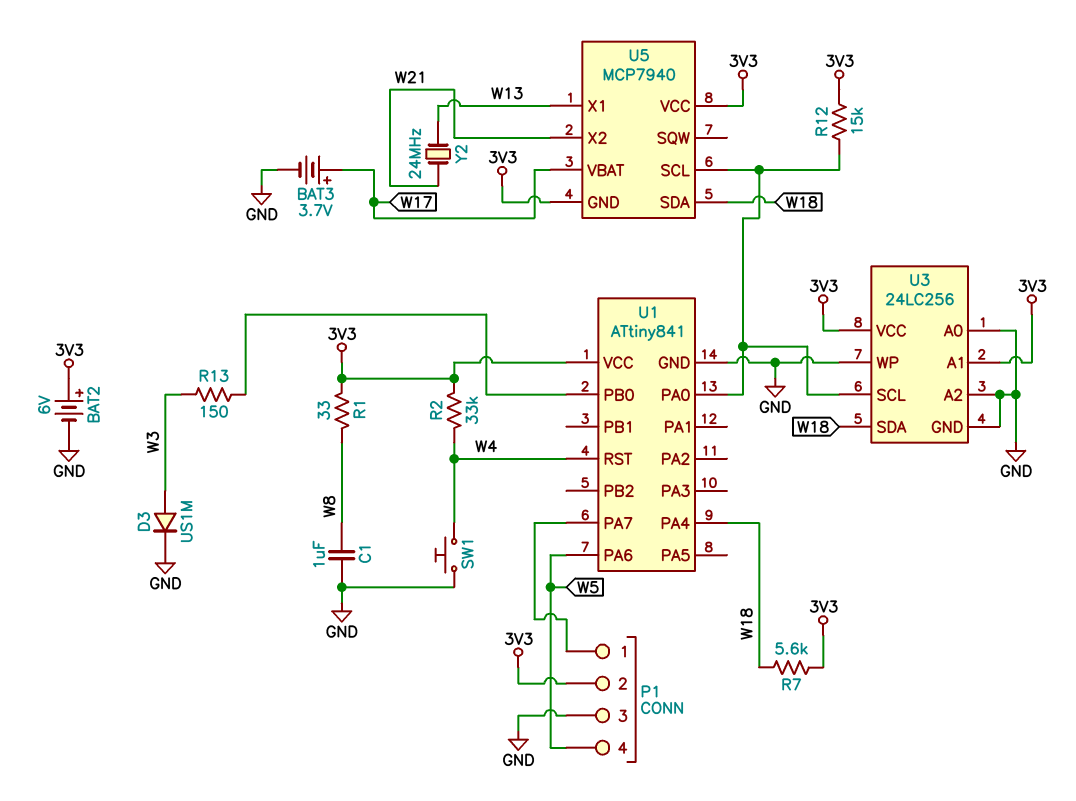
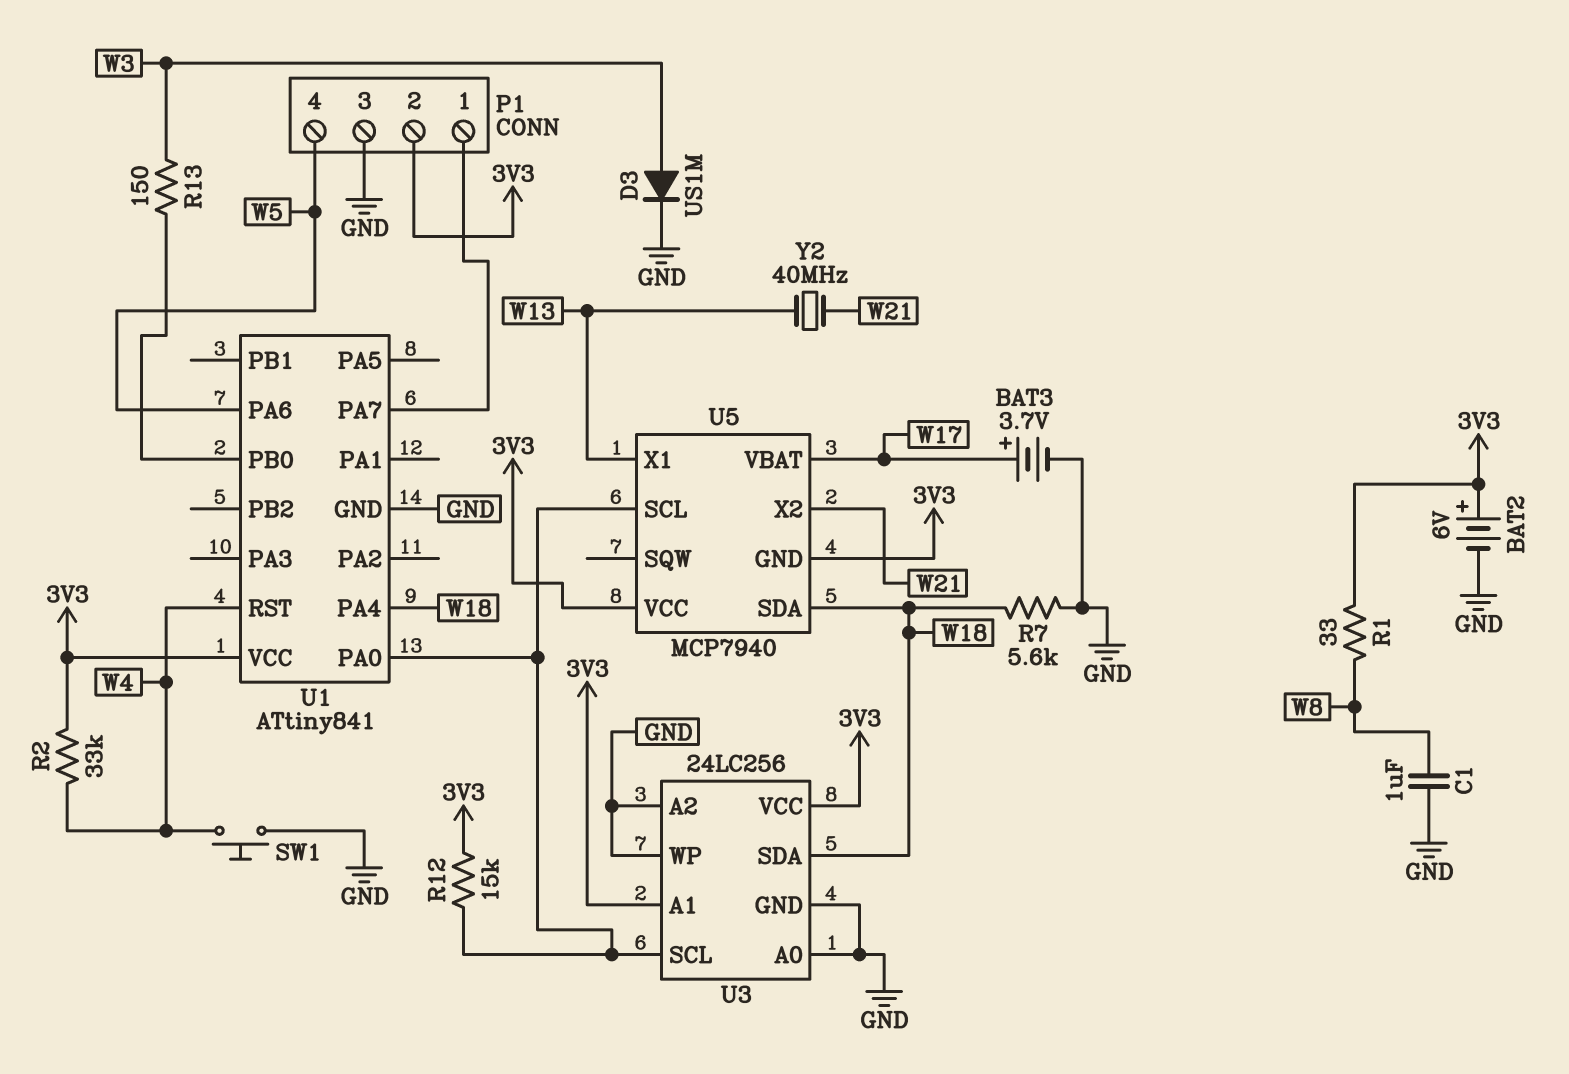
R7: 5.6k (3V3, W18) -> 5.6k (GND, W18)
Y2: 24MHz (W13, W21) -> 40MHz (W13, W21)

